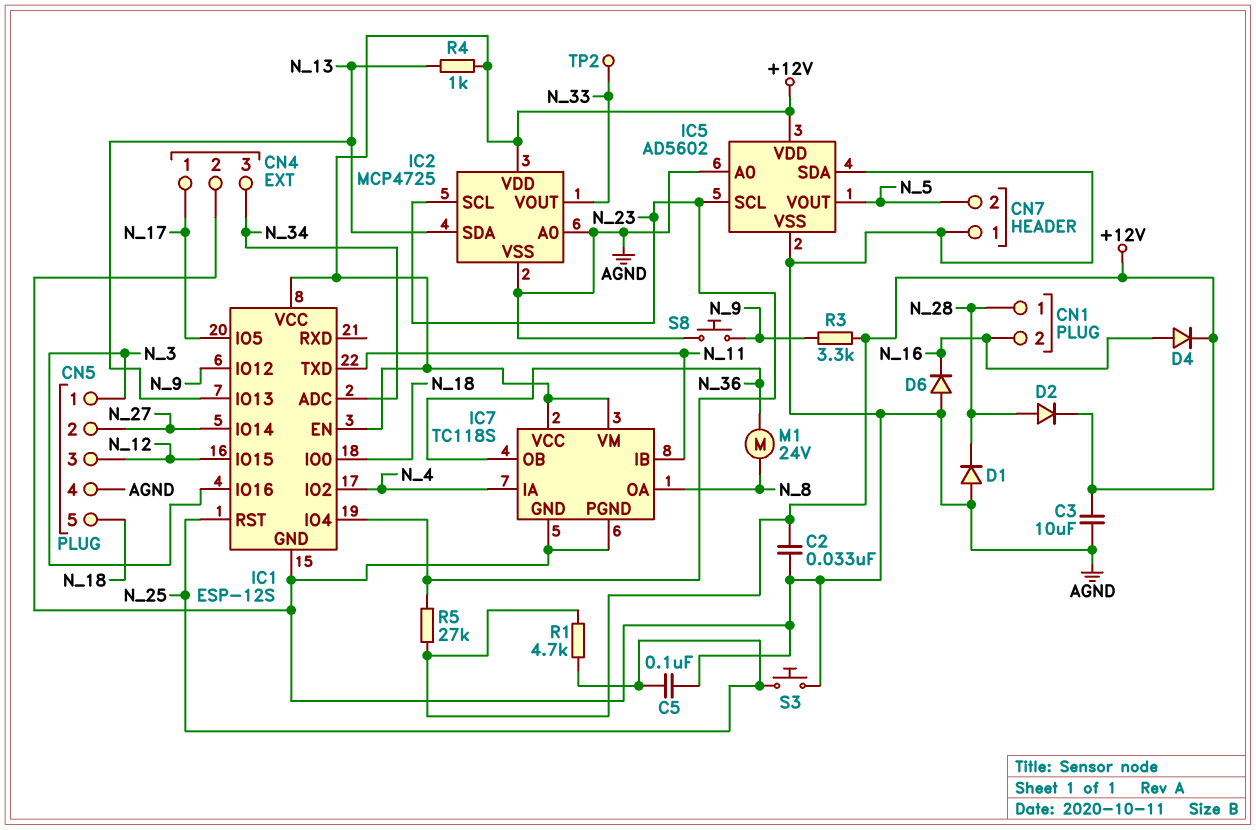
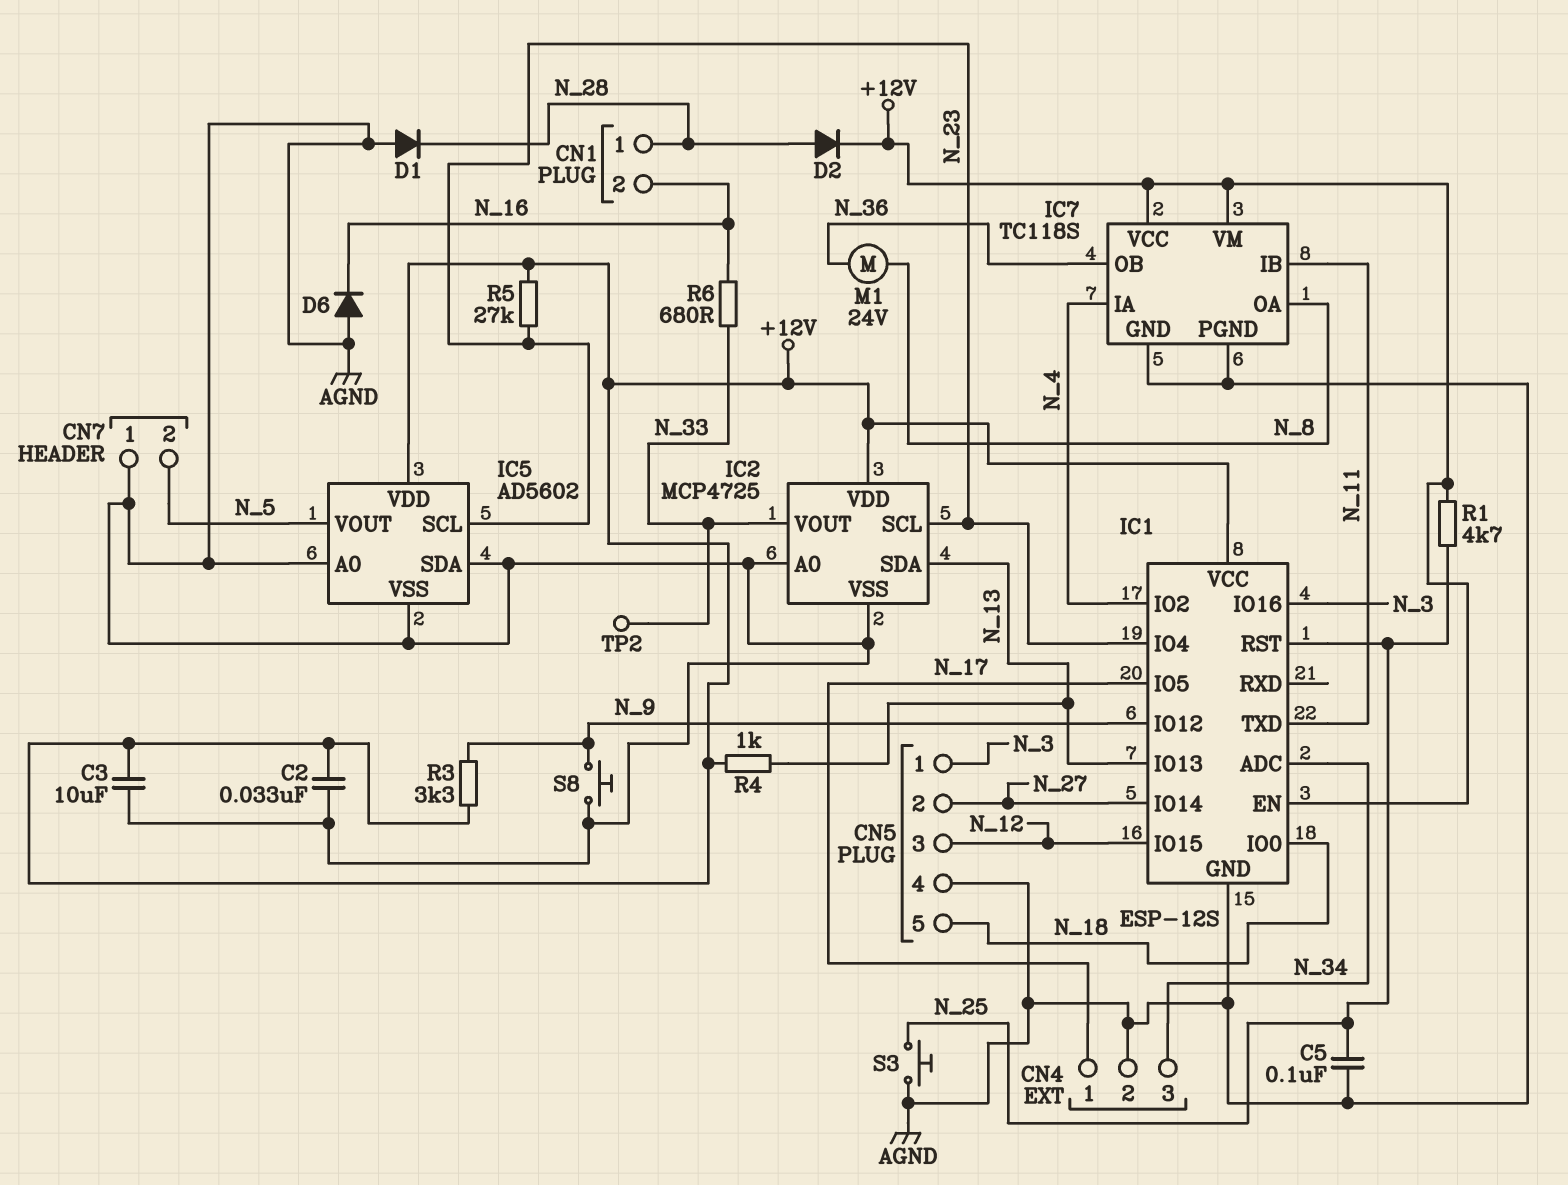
D4: diode (A N_16, K +12V) -> none
R6: none -> 680 (N_16, N_33)

